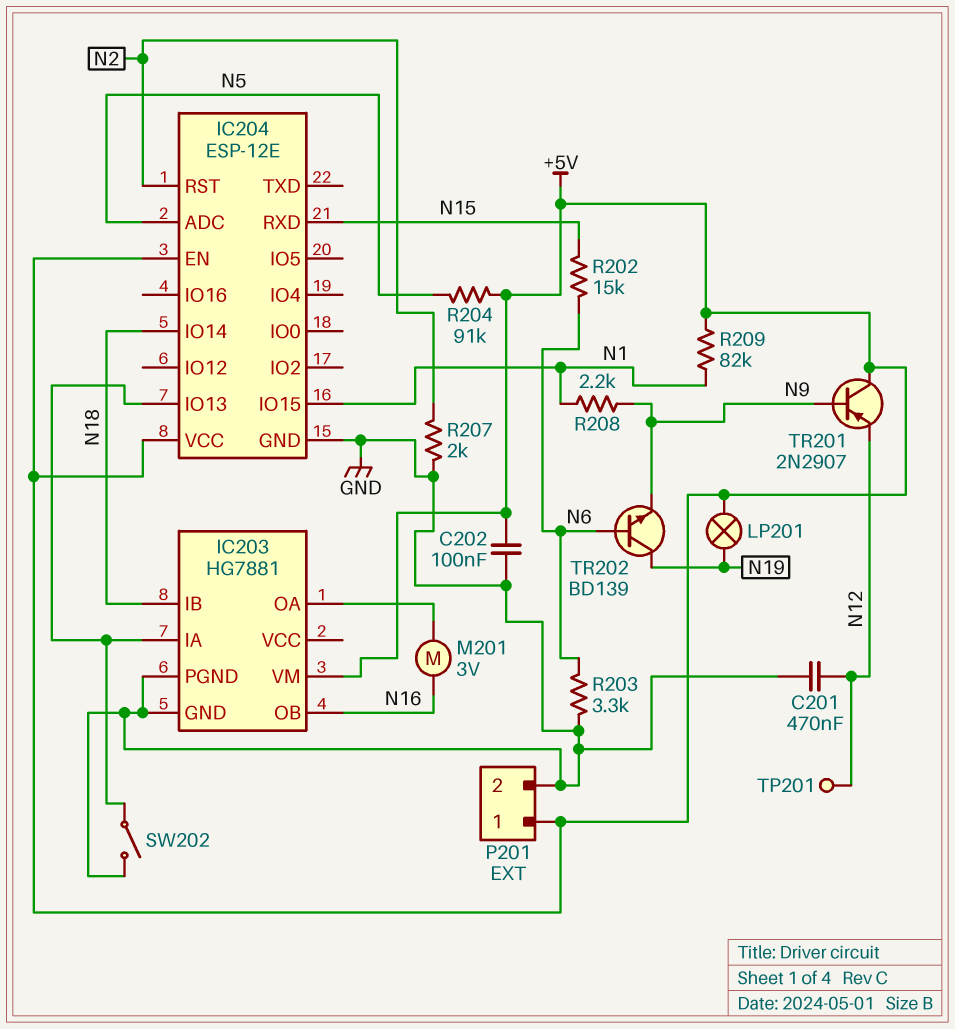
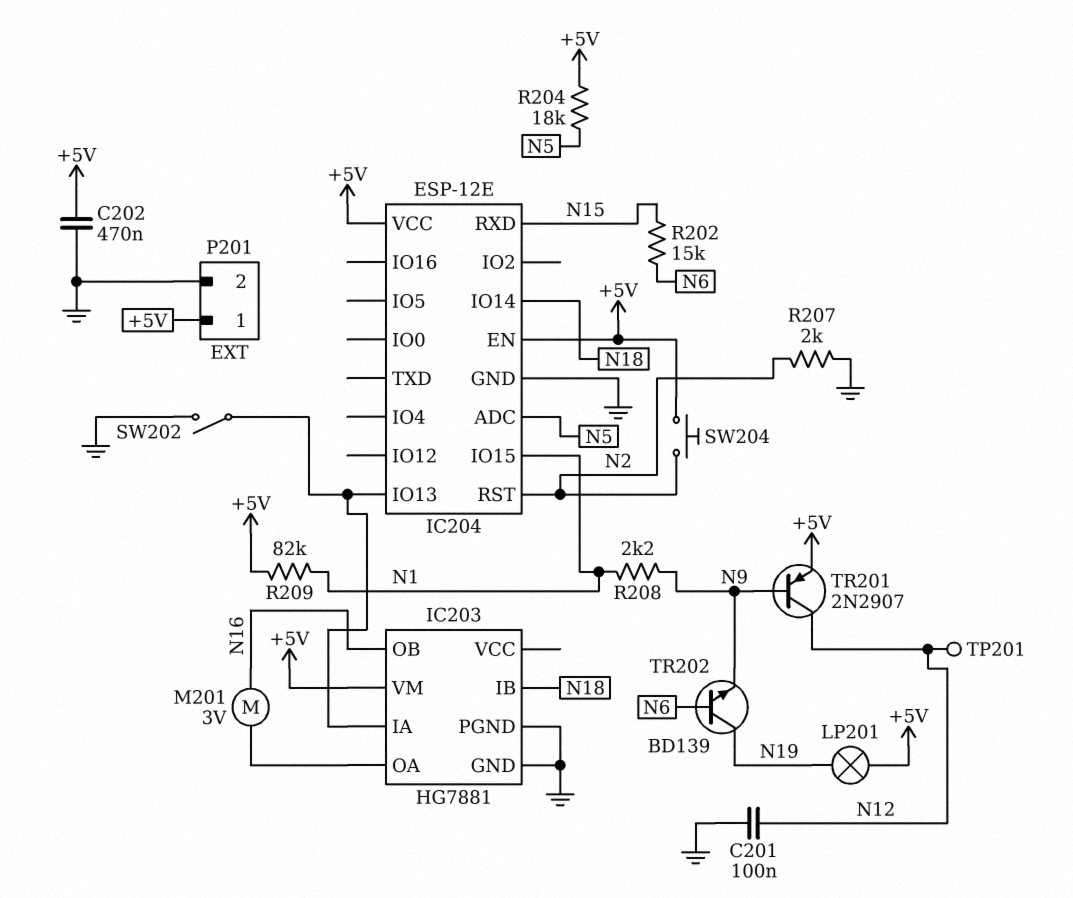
C201: 470nF (GND, N12) -> 100nF (GND, N12)
C202: 100nF (+5V, GND) -> 470nF (+5V, GND)
R203: 3.3k (GND, N6) -> none
R204: 91k (+5V, N5) -> 18k (+5V, N5)
SW204: none -> button (+5V, N2)
TR201: PNP 2N2907 (B N9, C +5V, E N12) -> PNP 2N2907 (B N9, C N12, E +5V)

